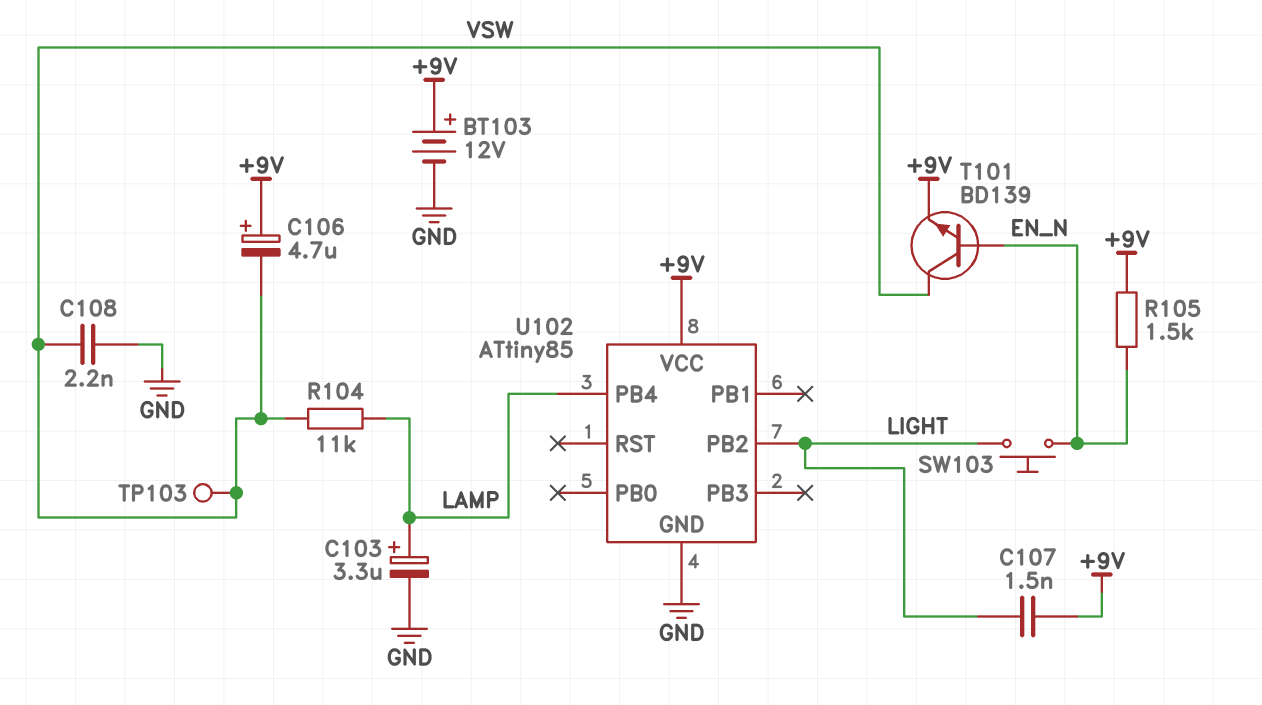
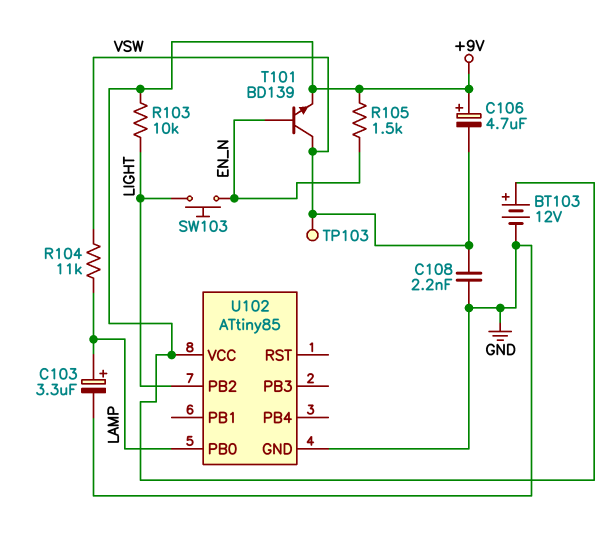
C107: 1.5nF (+9V, LIGHT) -> none
R103: none -> 10k (+9V, LIGHT)
U102 pin PB0: none -> LAMP
U102 pin PB4: LAMP -> none

